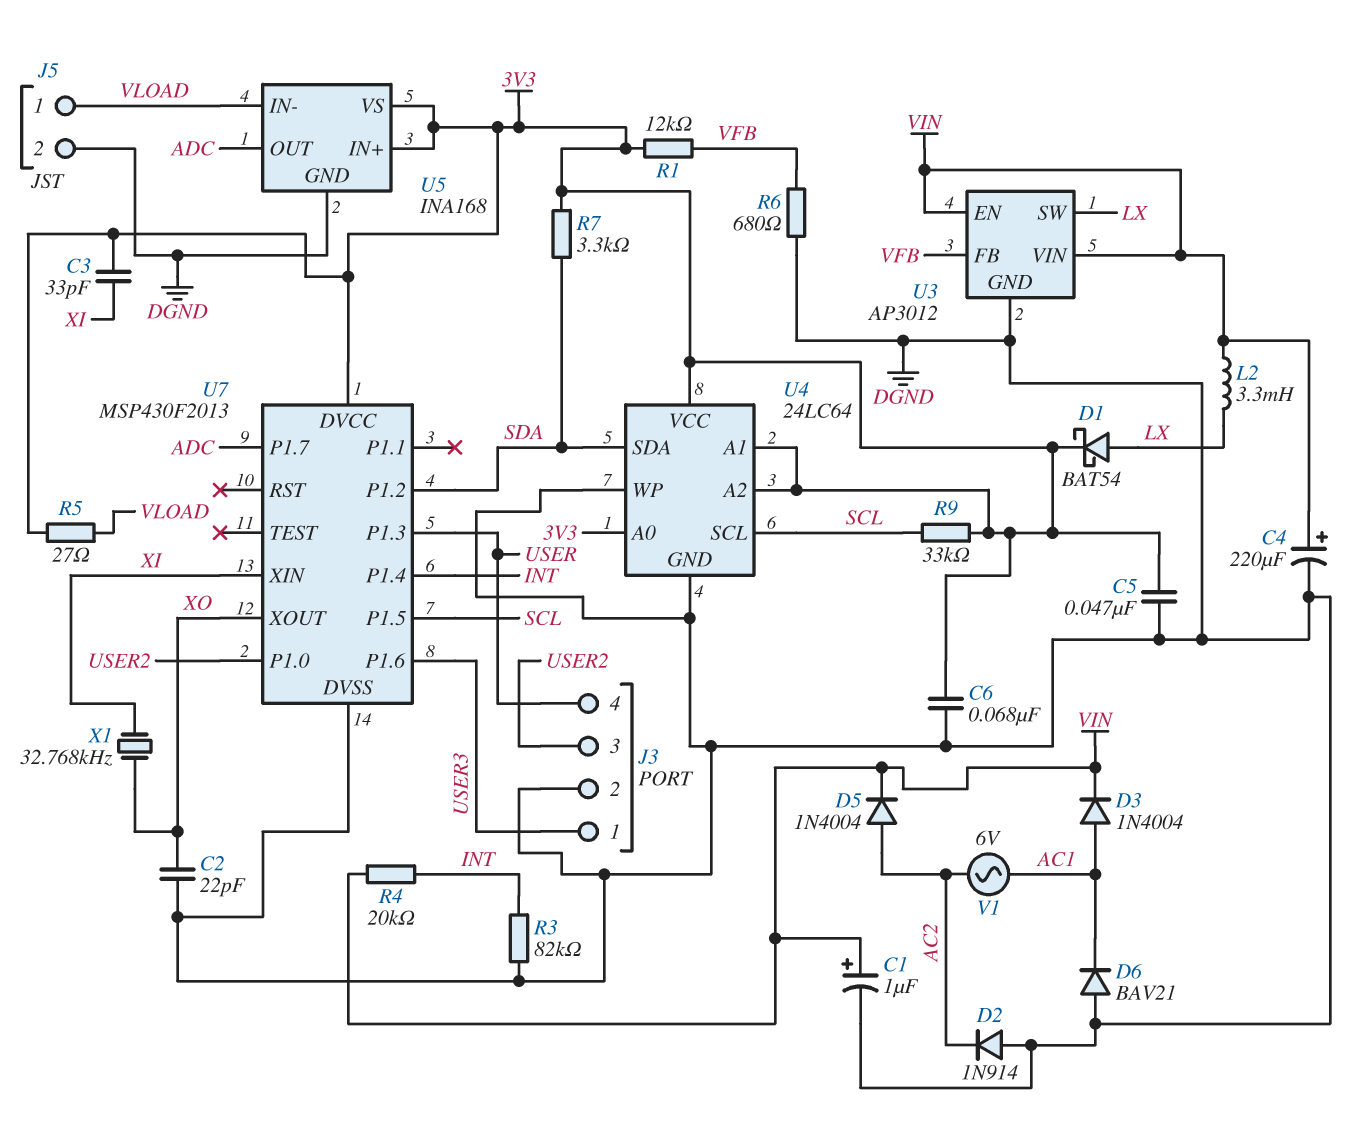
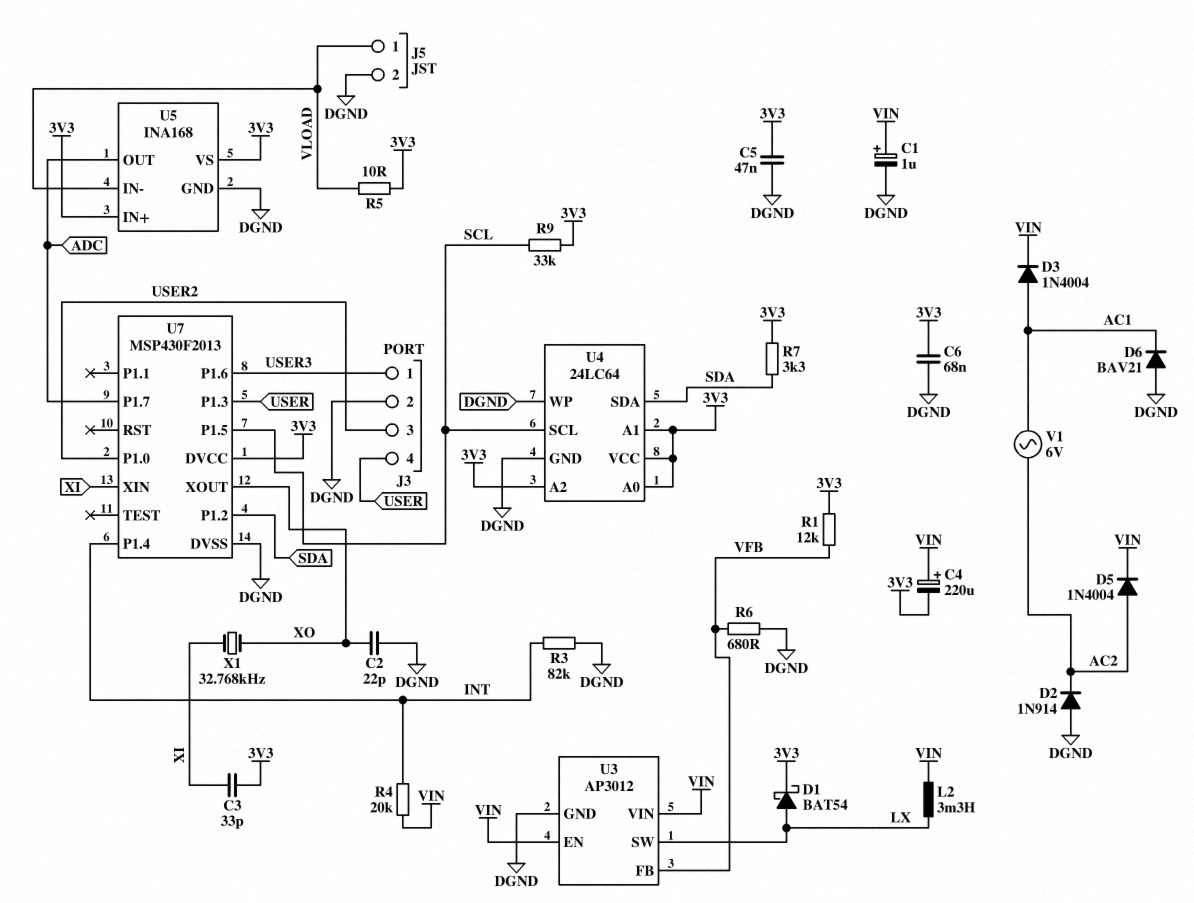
C4: 220uF (plus VIN, minus DGND) -> 220uF (plus VIN, minus 3V3)
R5: 27 (3V3, VLOAD) -> 10 (3V3, VLOAD)

